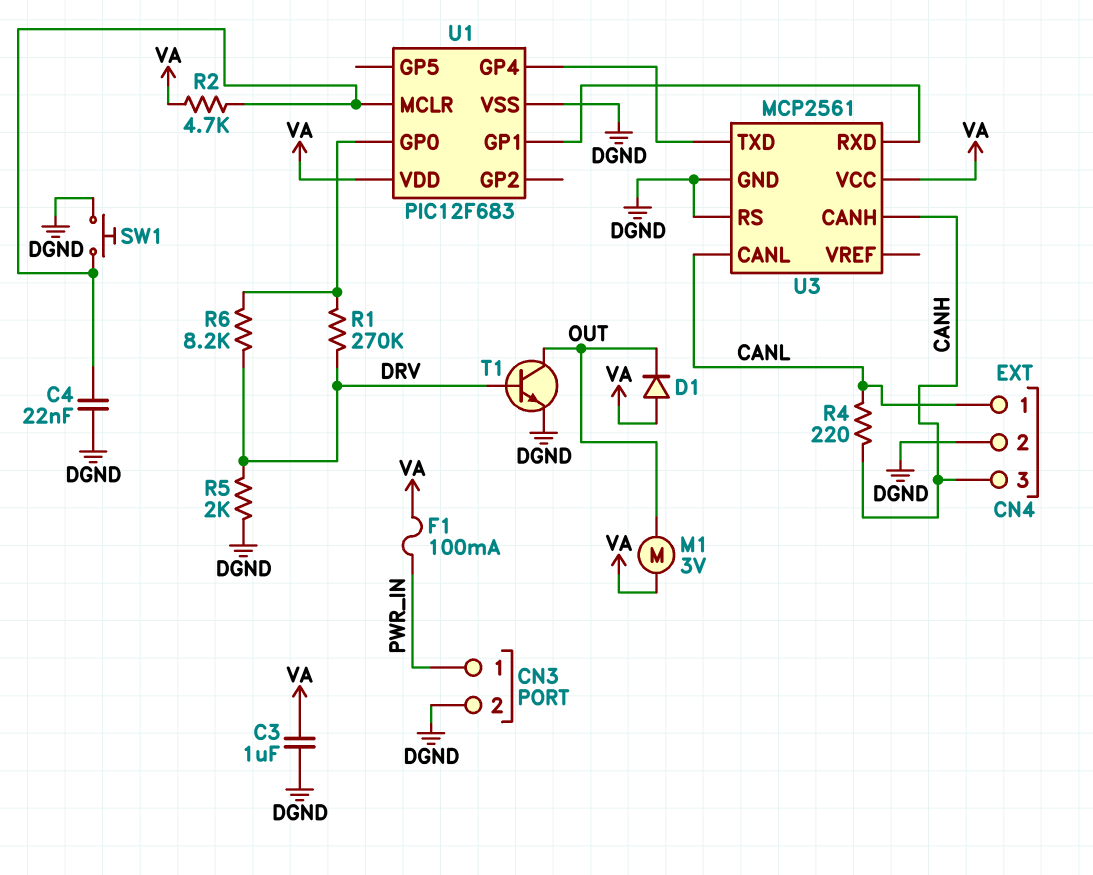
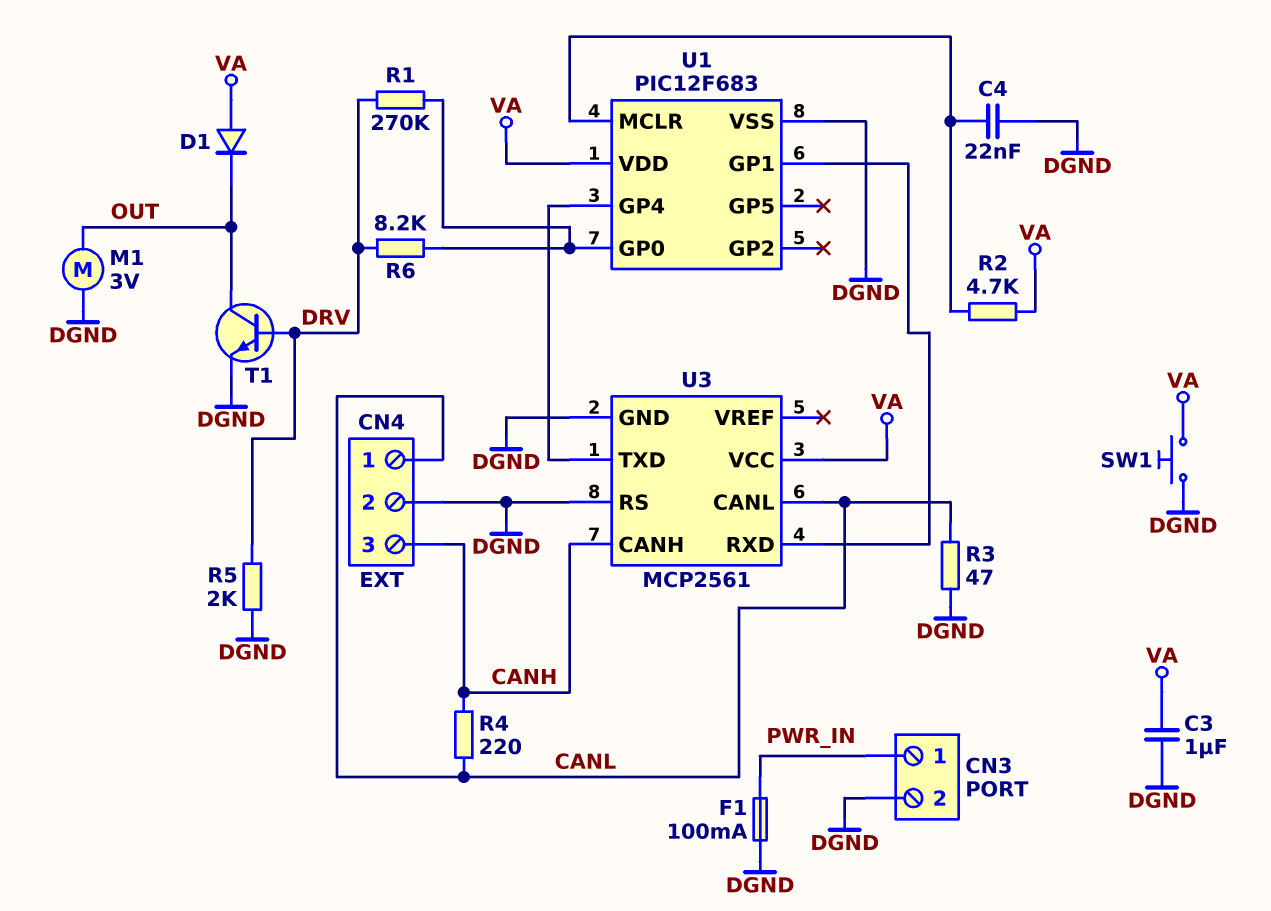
F1: 100mA (PWR_IN, VA) -> 100mA (DGND, PWR_IN)
M1: motor 3V (OUT, VA) -> motor 3V (DGND, OUT)
R3: none -> 47 (CANL, DGND)
SW1: button (DGND, U1/MCLR) -> button (DGND, VA)

